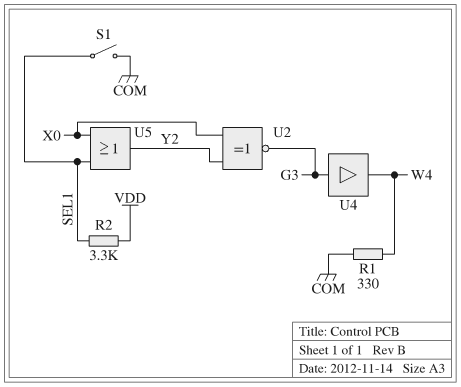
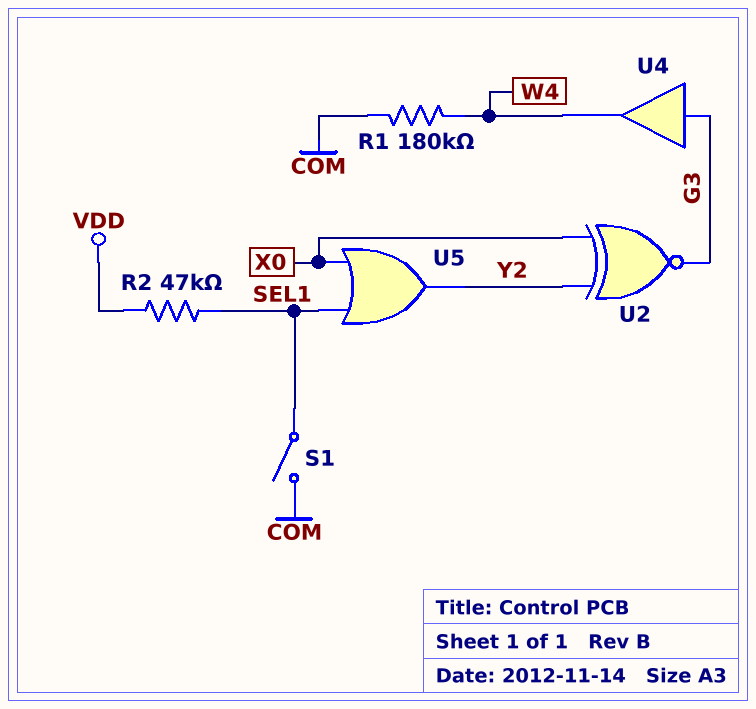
R1: 330 (COM, W4) -> 180k (COM, W4)
R2: 3.3k (SEL1, VDD) -> 47k (SEL1, VDD)

